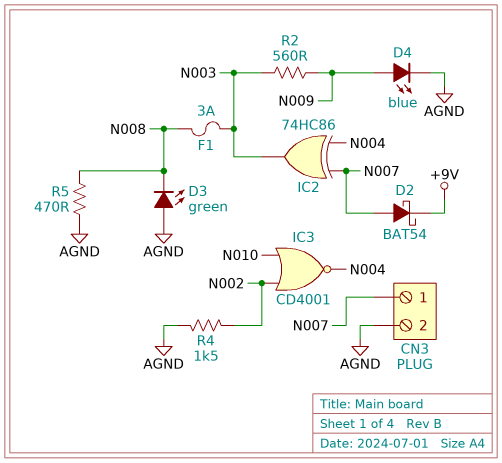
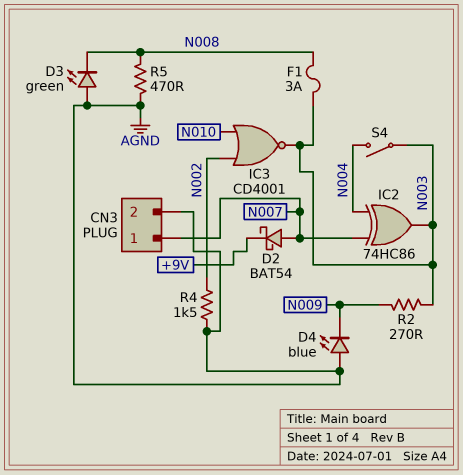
D4: LED blue (A N009, K AGND) -> LED blue (A AGND, K N009)
IC3: NOR CD4001 (in N002, in N010, out N004) -> NOR CD4001 (in N002, in N010, out N003)
R2: 560 (N003, N009) -> 270 (N003, N009)
S4: none -> switch (N003, N004)

